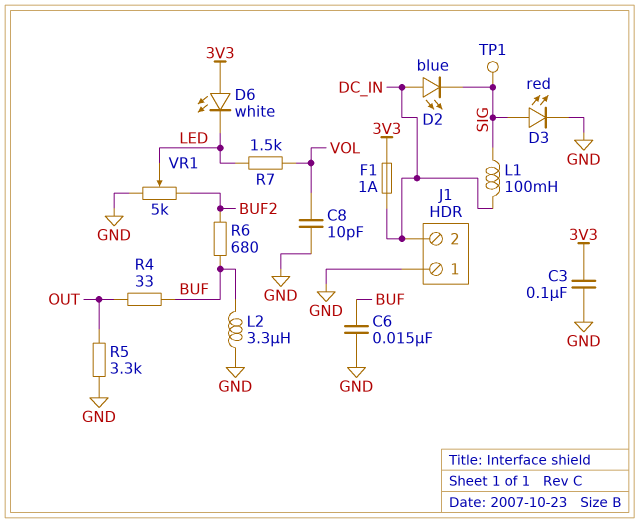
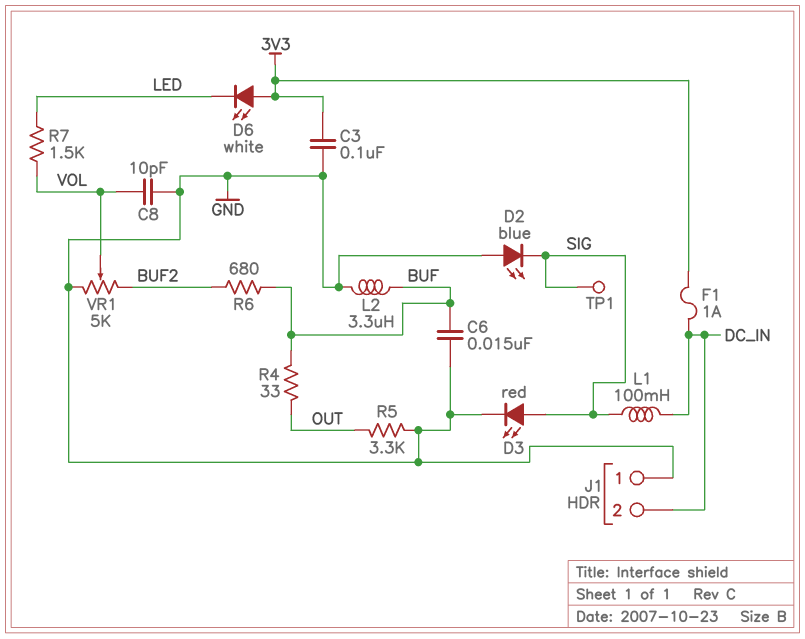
D2: LED blue (A DC_IN, K SIG) -> LED blue (A GND, K SIG)
VR1: 5k (BUF2, GND, wiper LED) -> 5k (BUF2, GND, wiper VOL)

